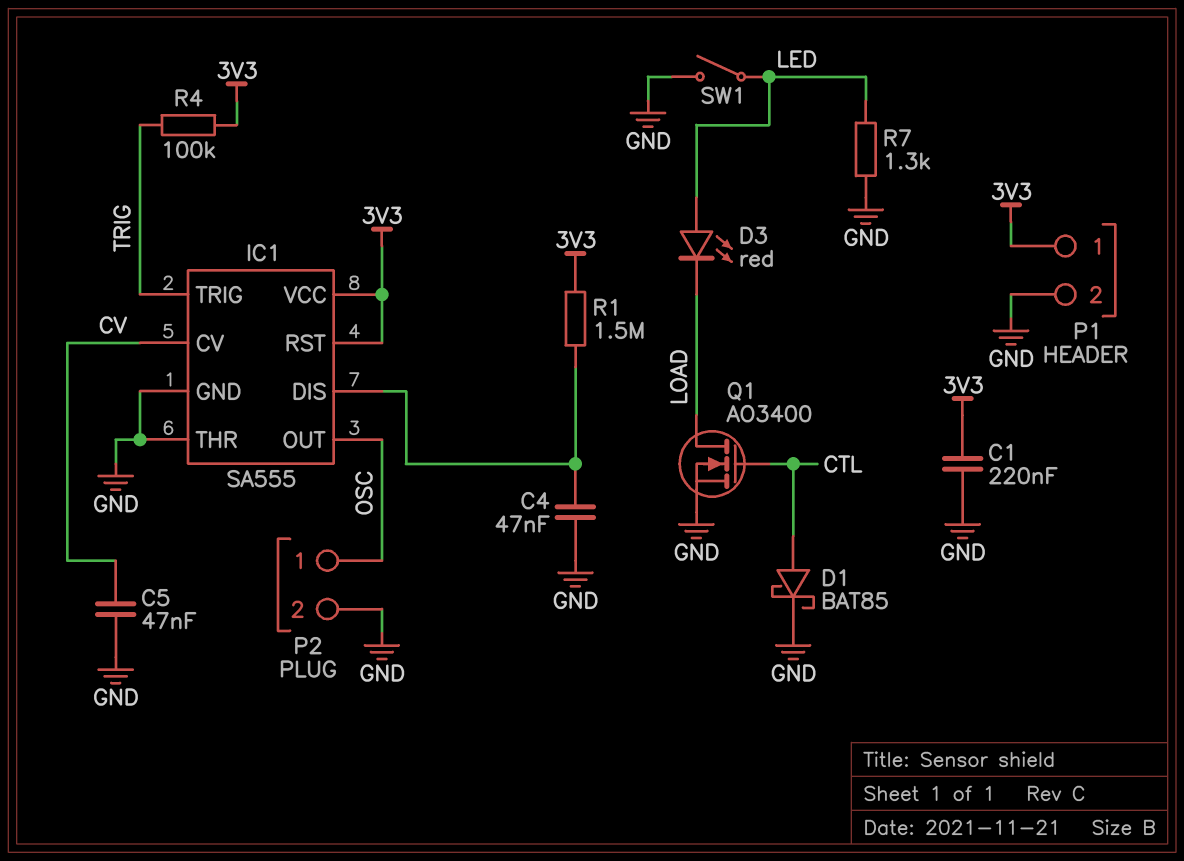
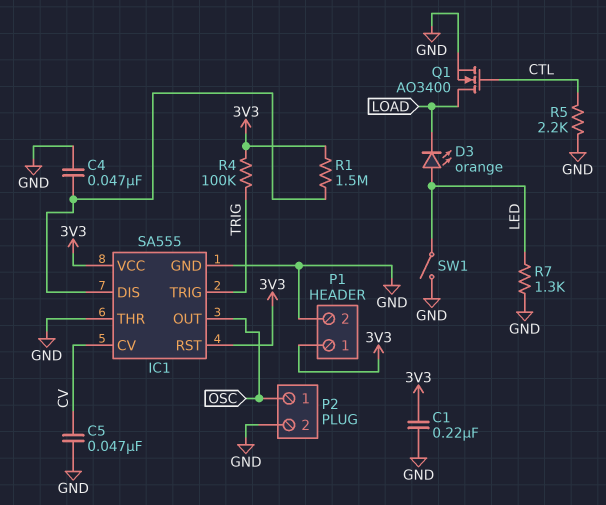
D1: schottky BAT85 (A CTL, K GND) -> none
D3: LED red (A LED, K LOAD) -> LED orange (A LED, K LOAD)
R5: none -> 2.2k (CTL, GND)

